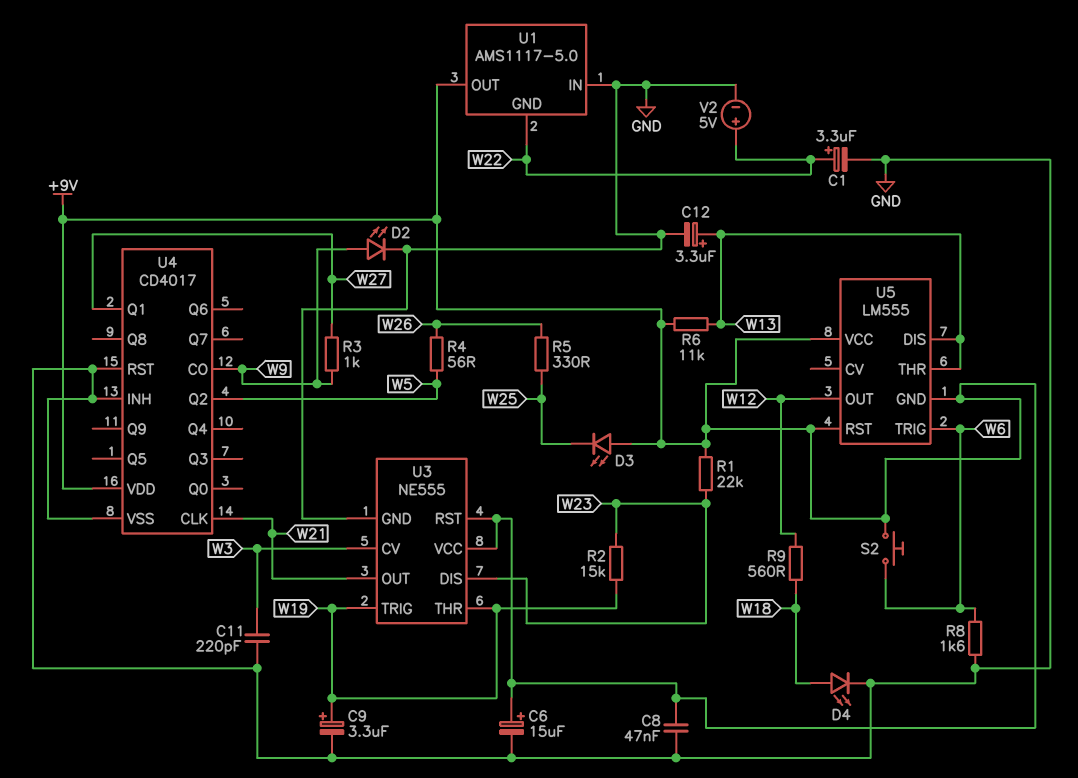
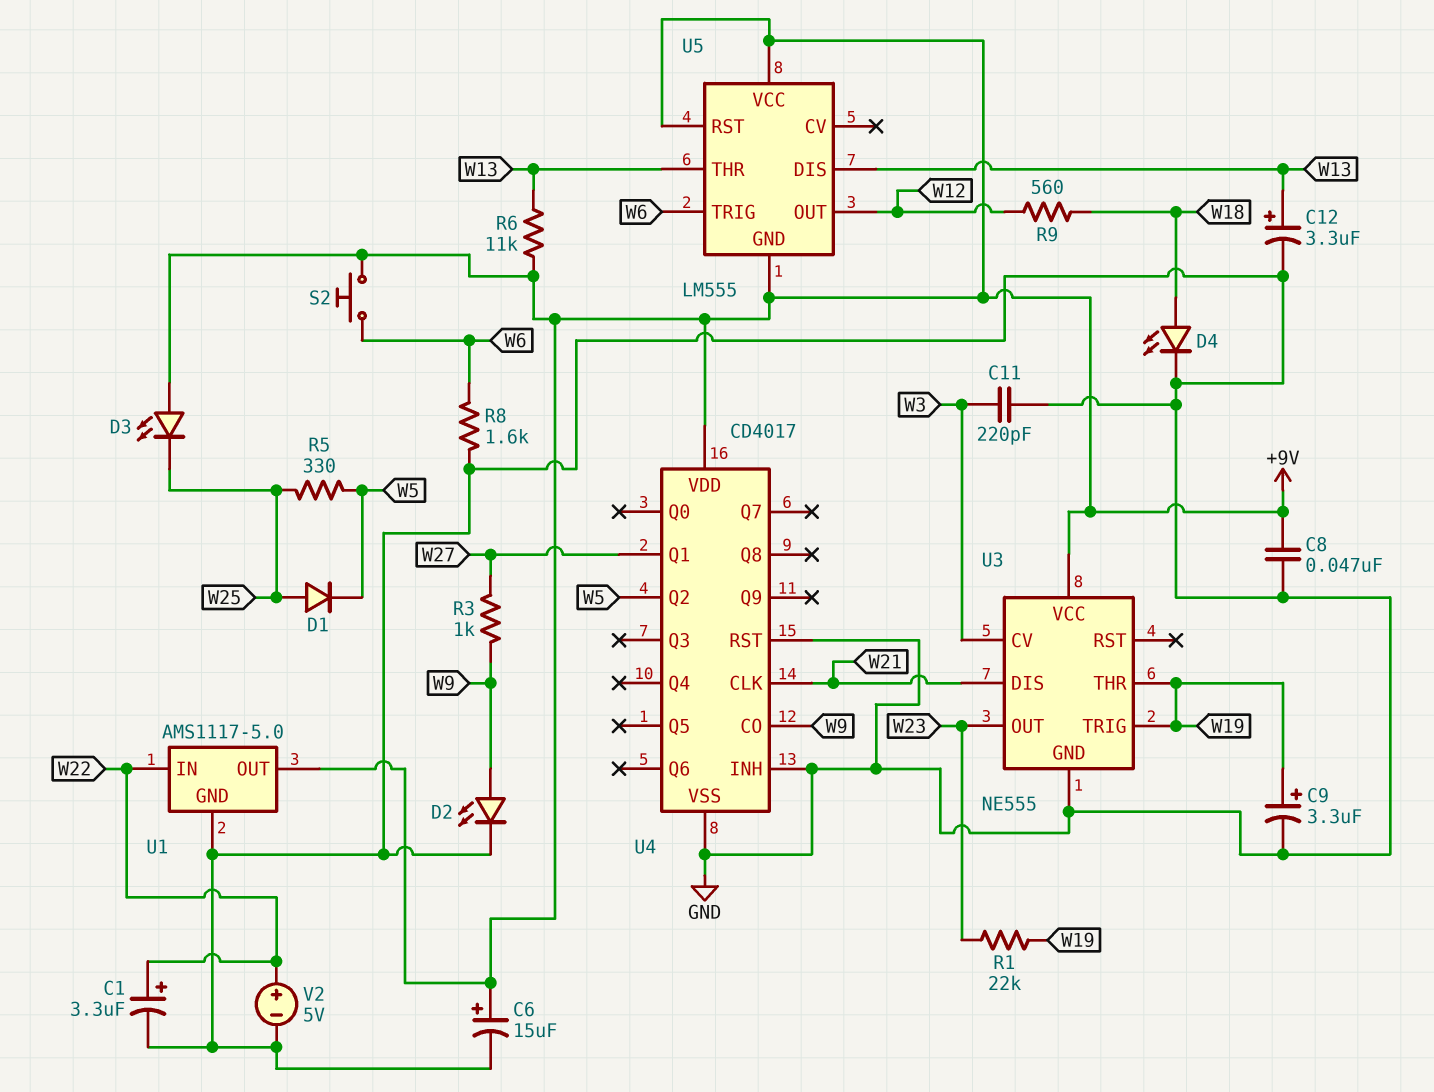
D1: none -> diode (A W25, K W5)
R1: 22k (+9V, W23) -> 22k (W19, W23)
R2: 15k (W19, W23) -> none
R4: 56 (W5, W26) -> none
R5: 330 (W25, W26) -> 330 (W5, W25)
U1 pin GND: W22 -> GND
U1 pin IN: GND -> W22
U3 pin DIS: W23 -> W21
U3 pin OUT: W21 -> W23
U3 pin RST: +9V -> none

